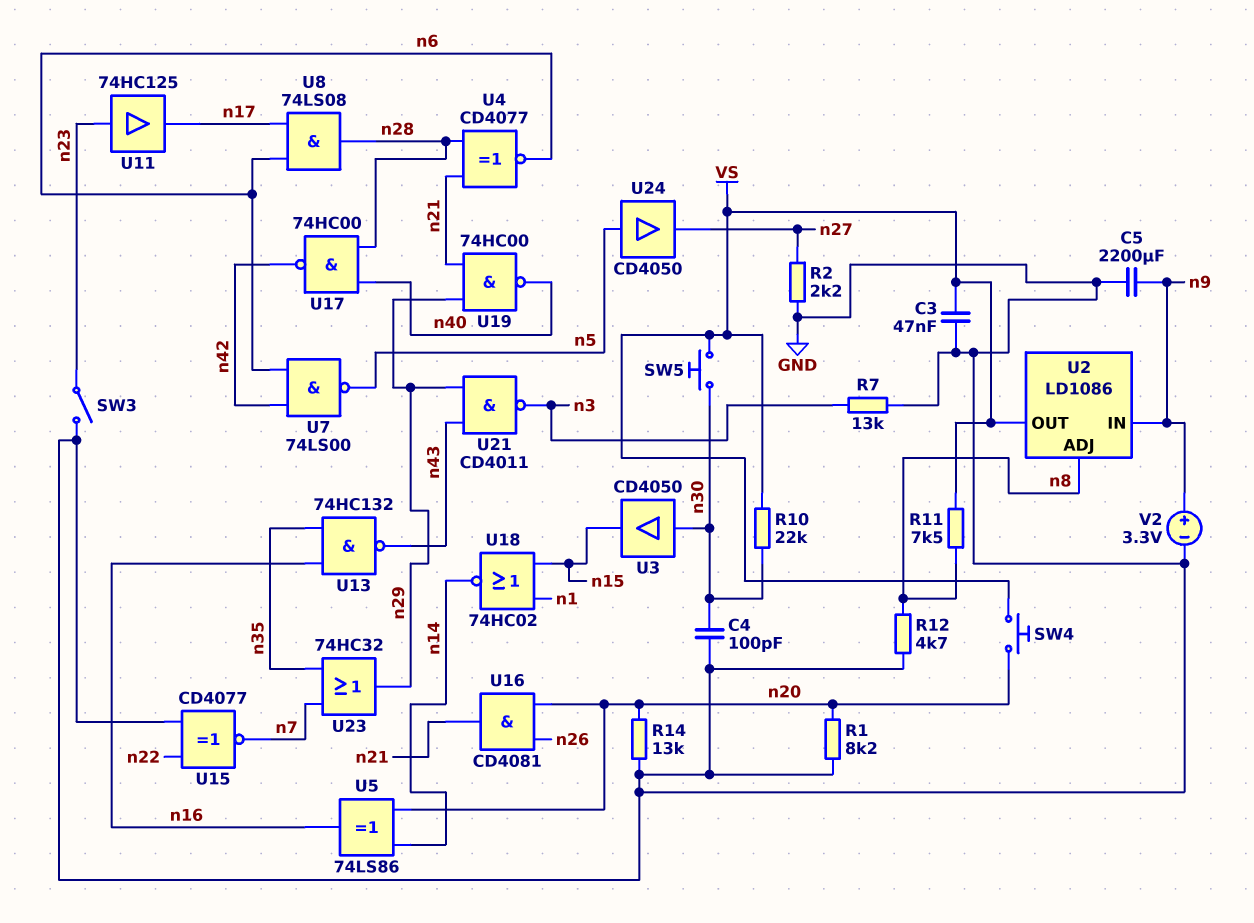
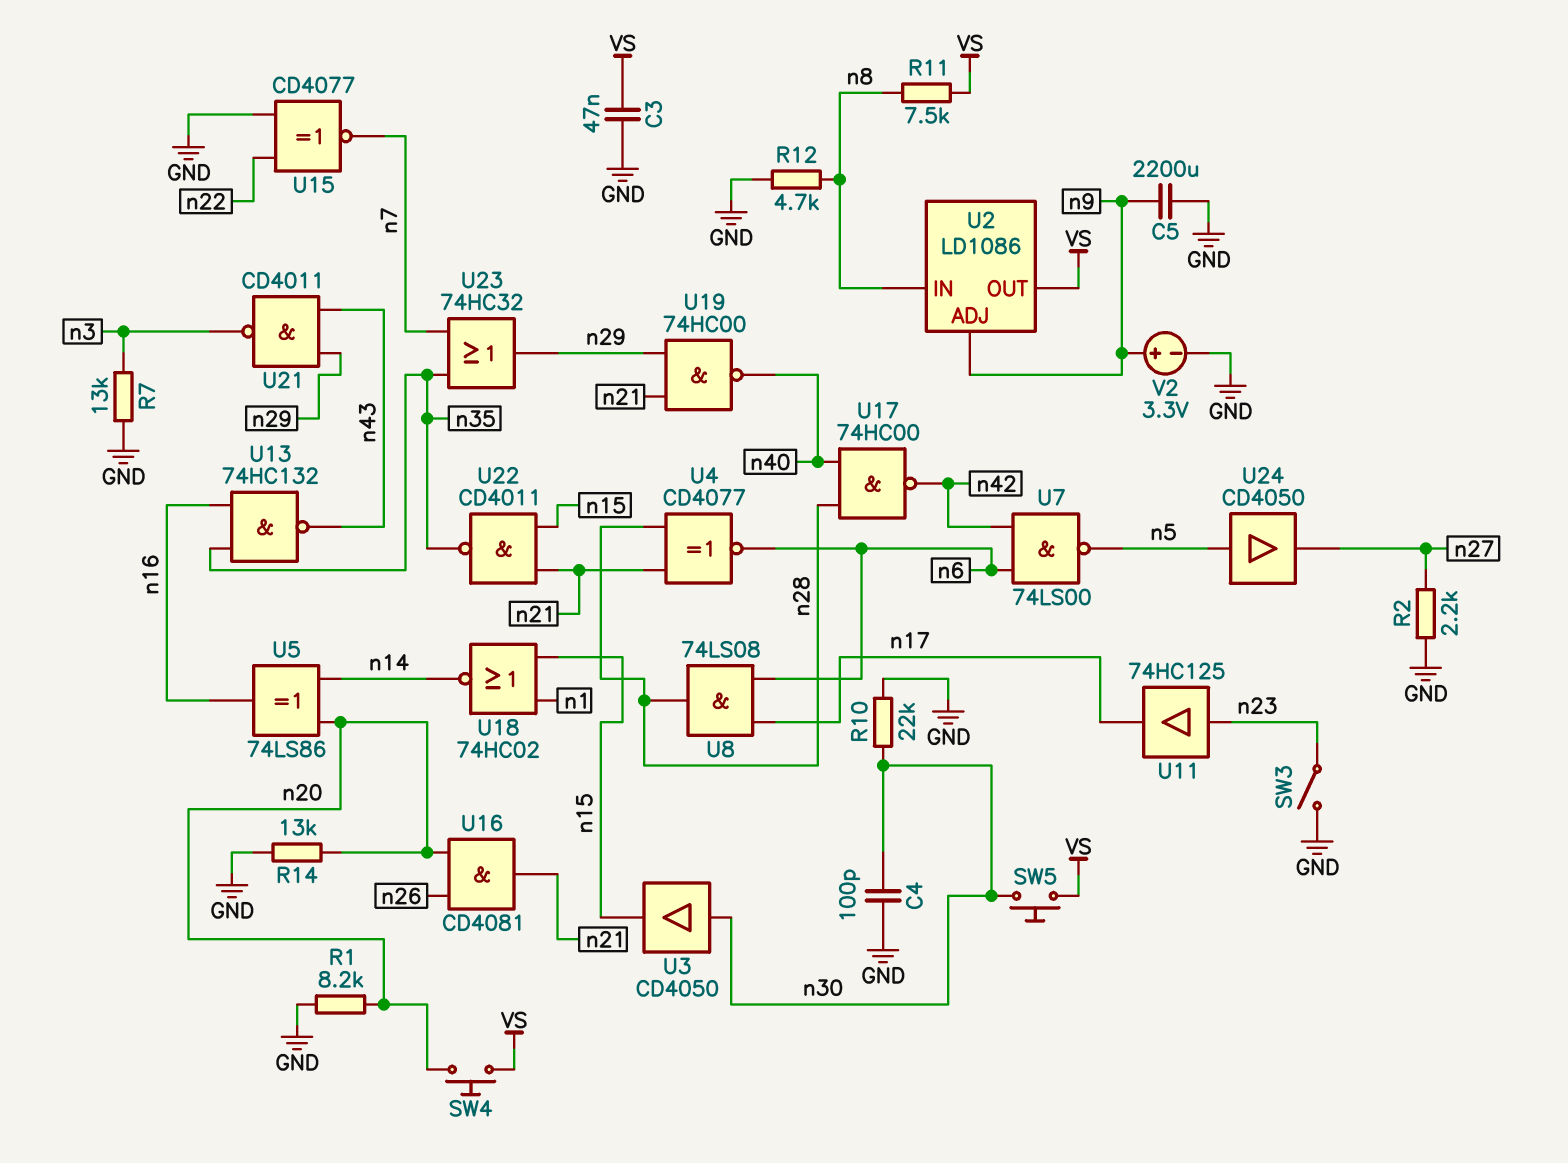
R10: 22k (VS, n30) -> 22k (GND, n30)
U2 pin ADJ: n8 -> n9
U2 pin IN: n9 -> n8
U22: none -> NAND CD4011 (in n15, in n21, out n35)

